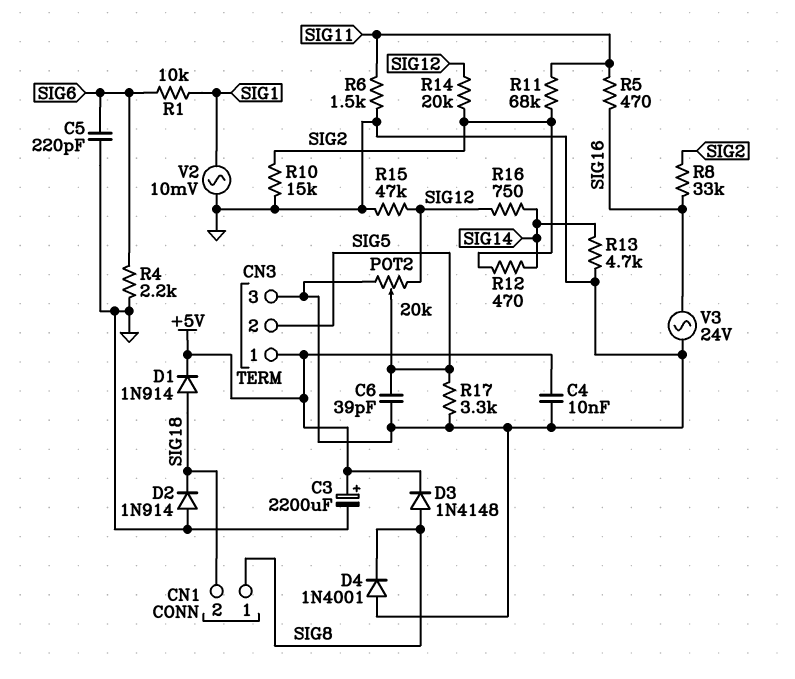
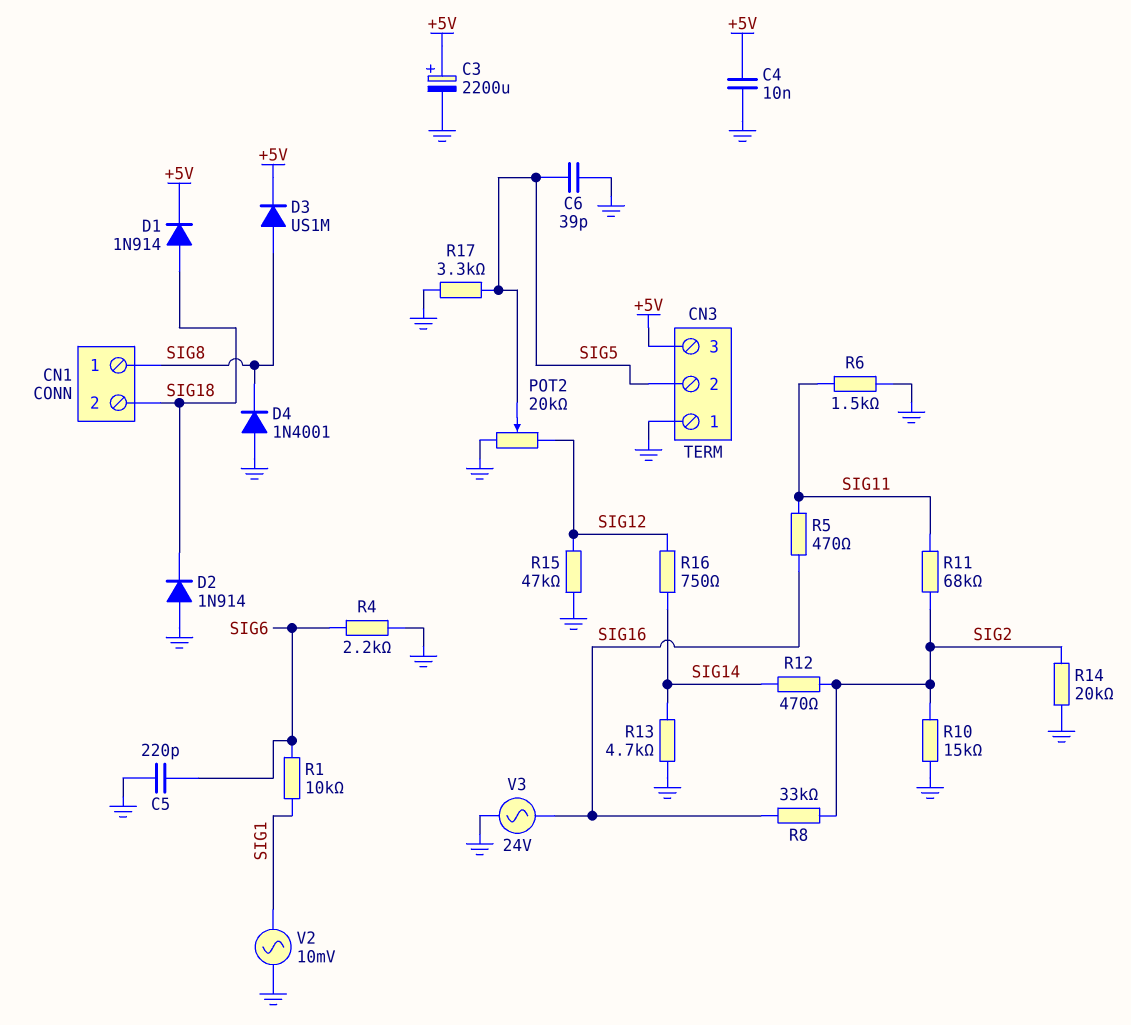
CN3 pin 1: +5V -> GND
CN3 pin 3: GND -> +5V
D3: diode 1N4148 (A SIG8, K +5V) -> diode US1M (A SIG8, K +5V)
R14: 20k (SIG2, SIG12) -> 20k (GND, SIG2)

